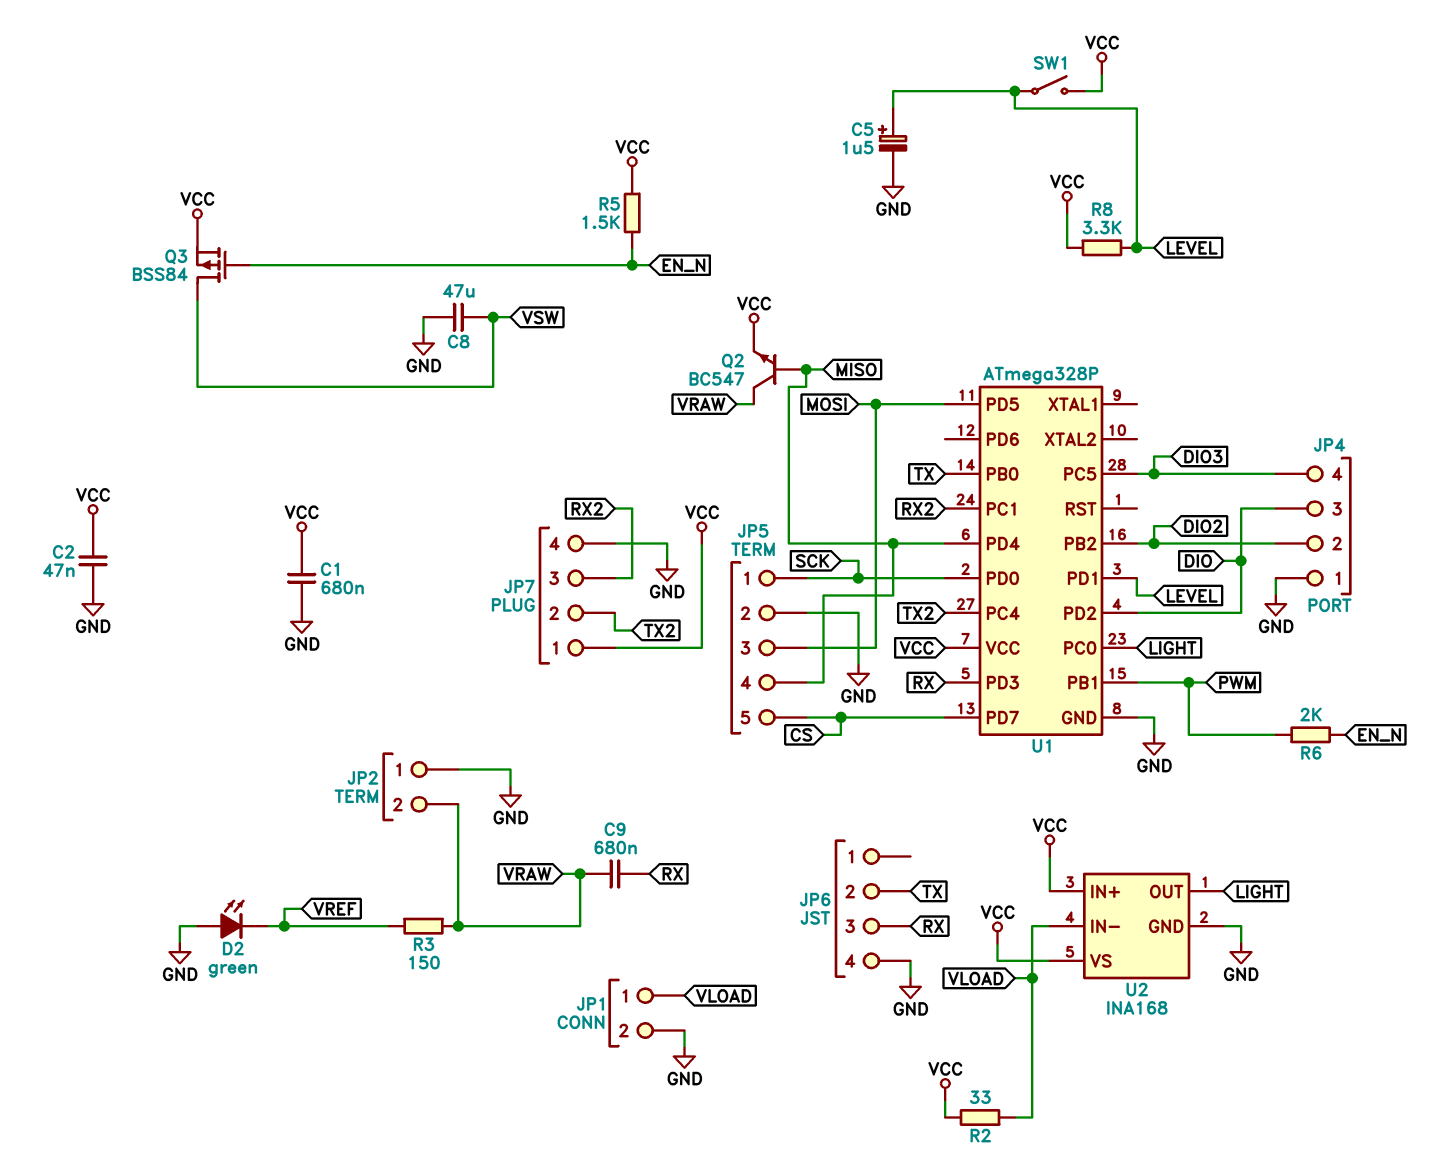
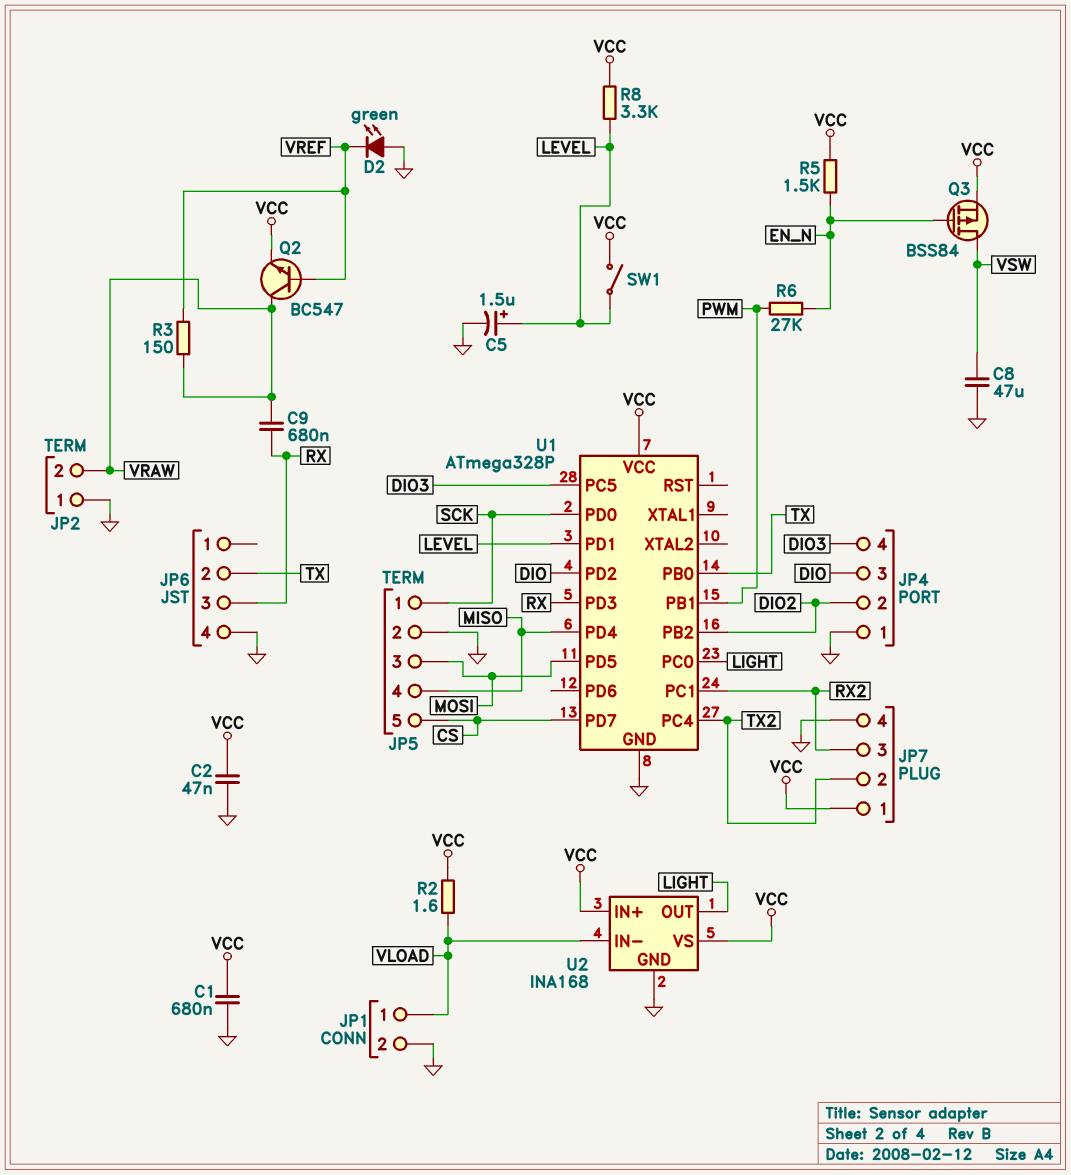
Q2: NPN BC547 (B MISO, C VRAW, E VCC) -> NPN BC547 (B VREF, C VRAW, E VCC)
R2: 33 (VCC, VLOAD) -> 1.6 (VCC, VLOAD)
R6: 2k (EN_N, PWM) -> 27k (EN_N, PWM)

